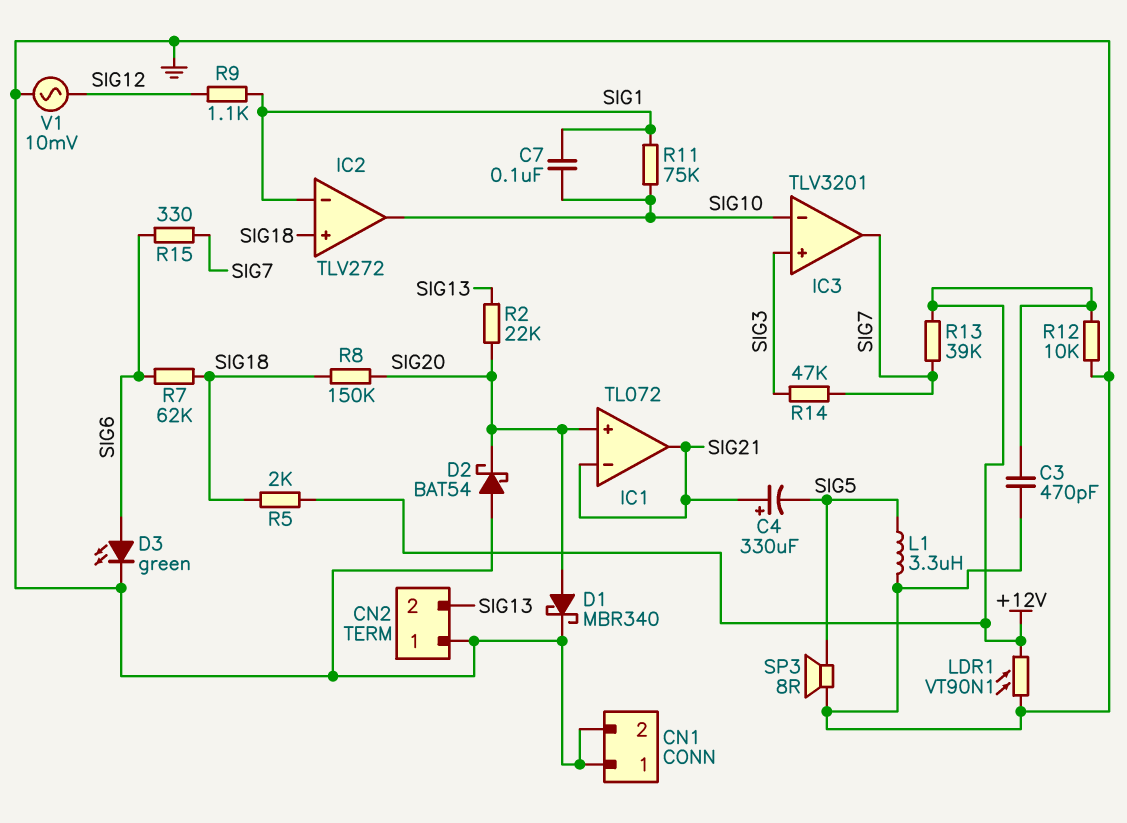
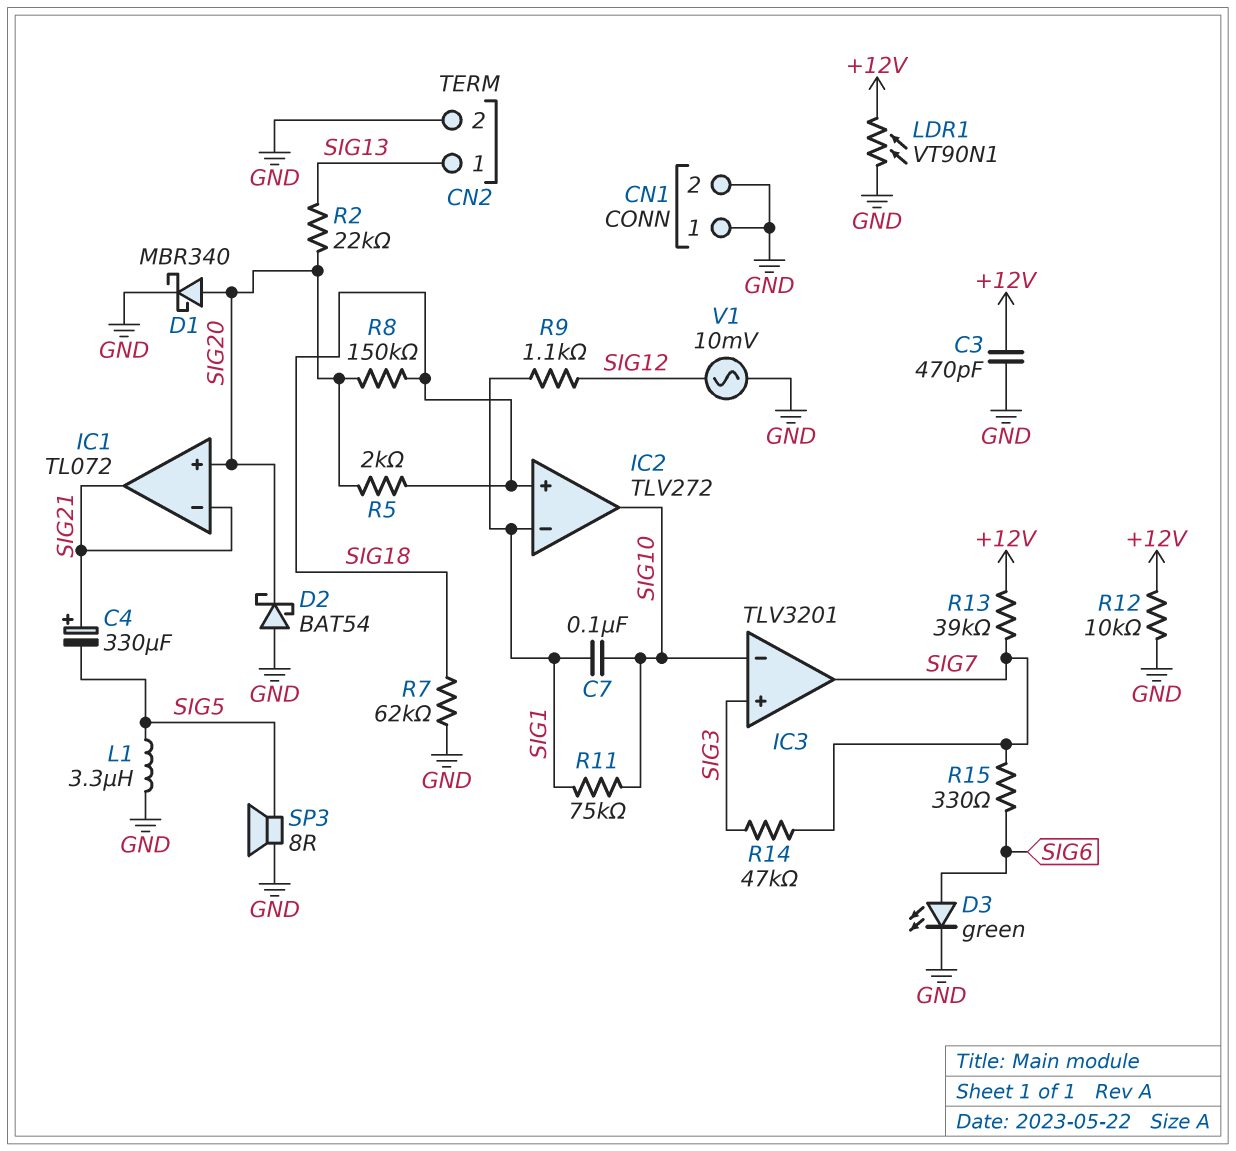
CN2 pin 1: GND -> SIG13
CN2 pin 2: SIG13 -> GND
R5: 2k (+12V, SIG18) -> 2k (SIG18, SIG20)
R7: 62k (SIG6, SIG18) -> 62k (GND, SIG18)

